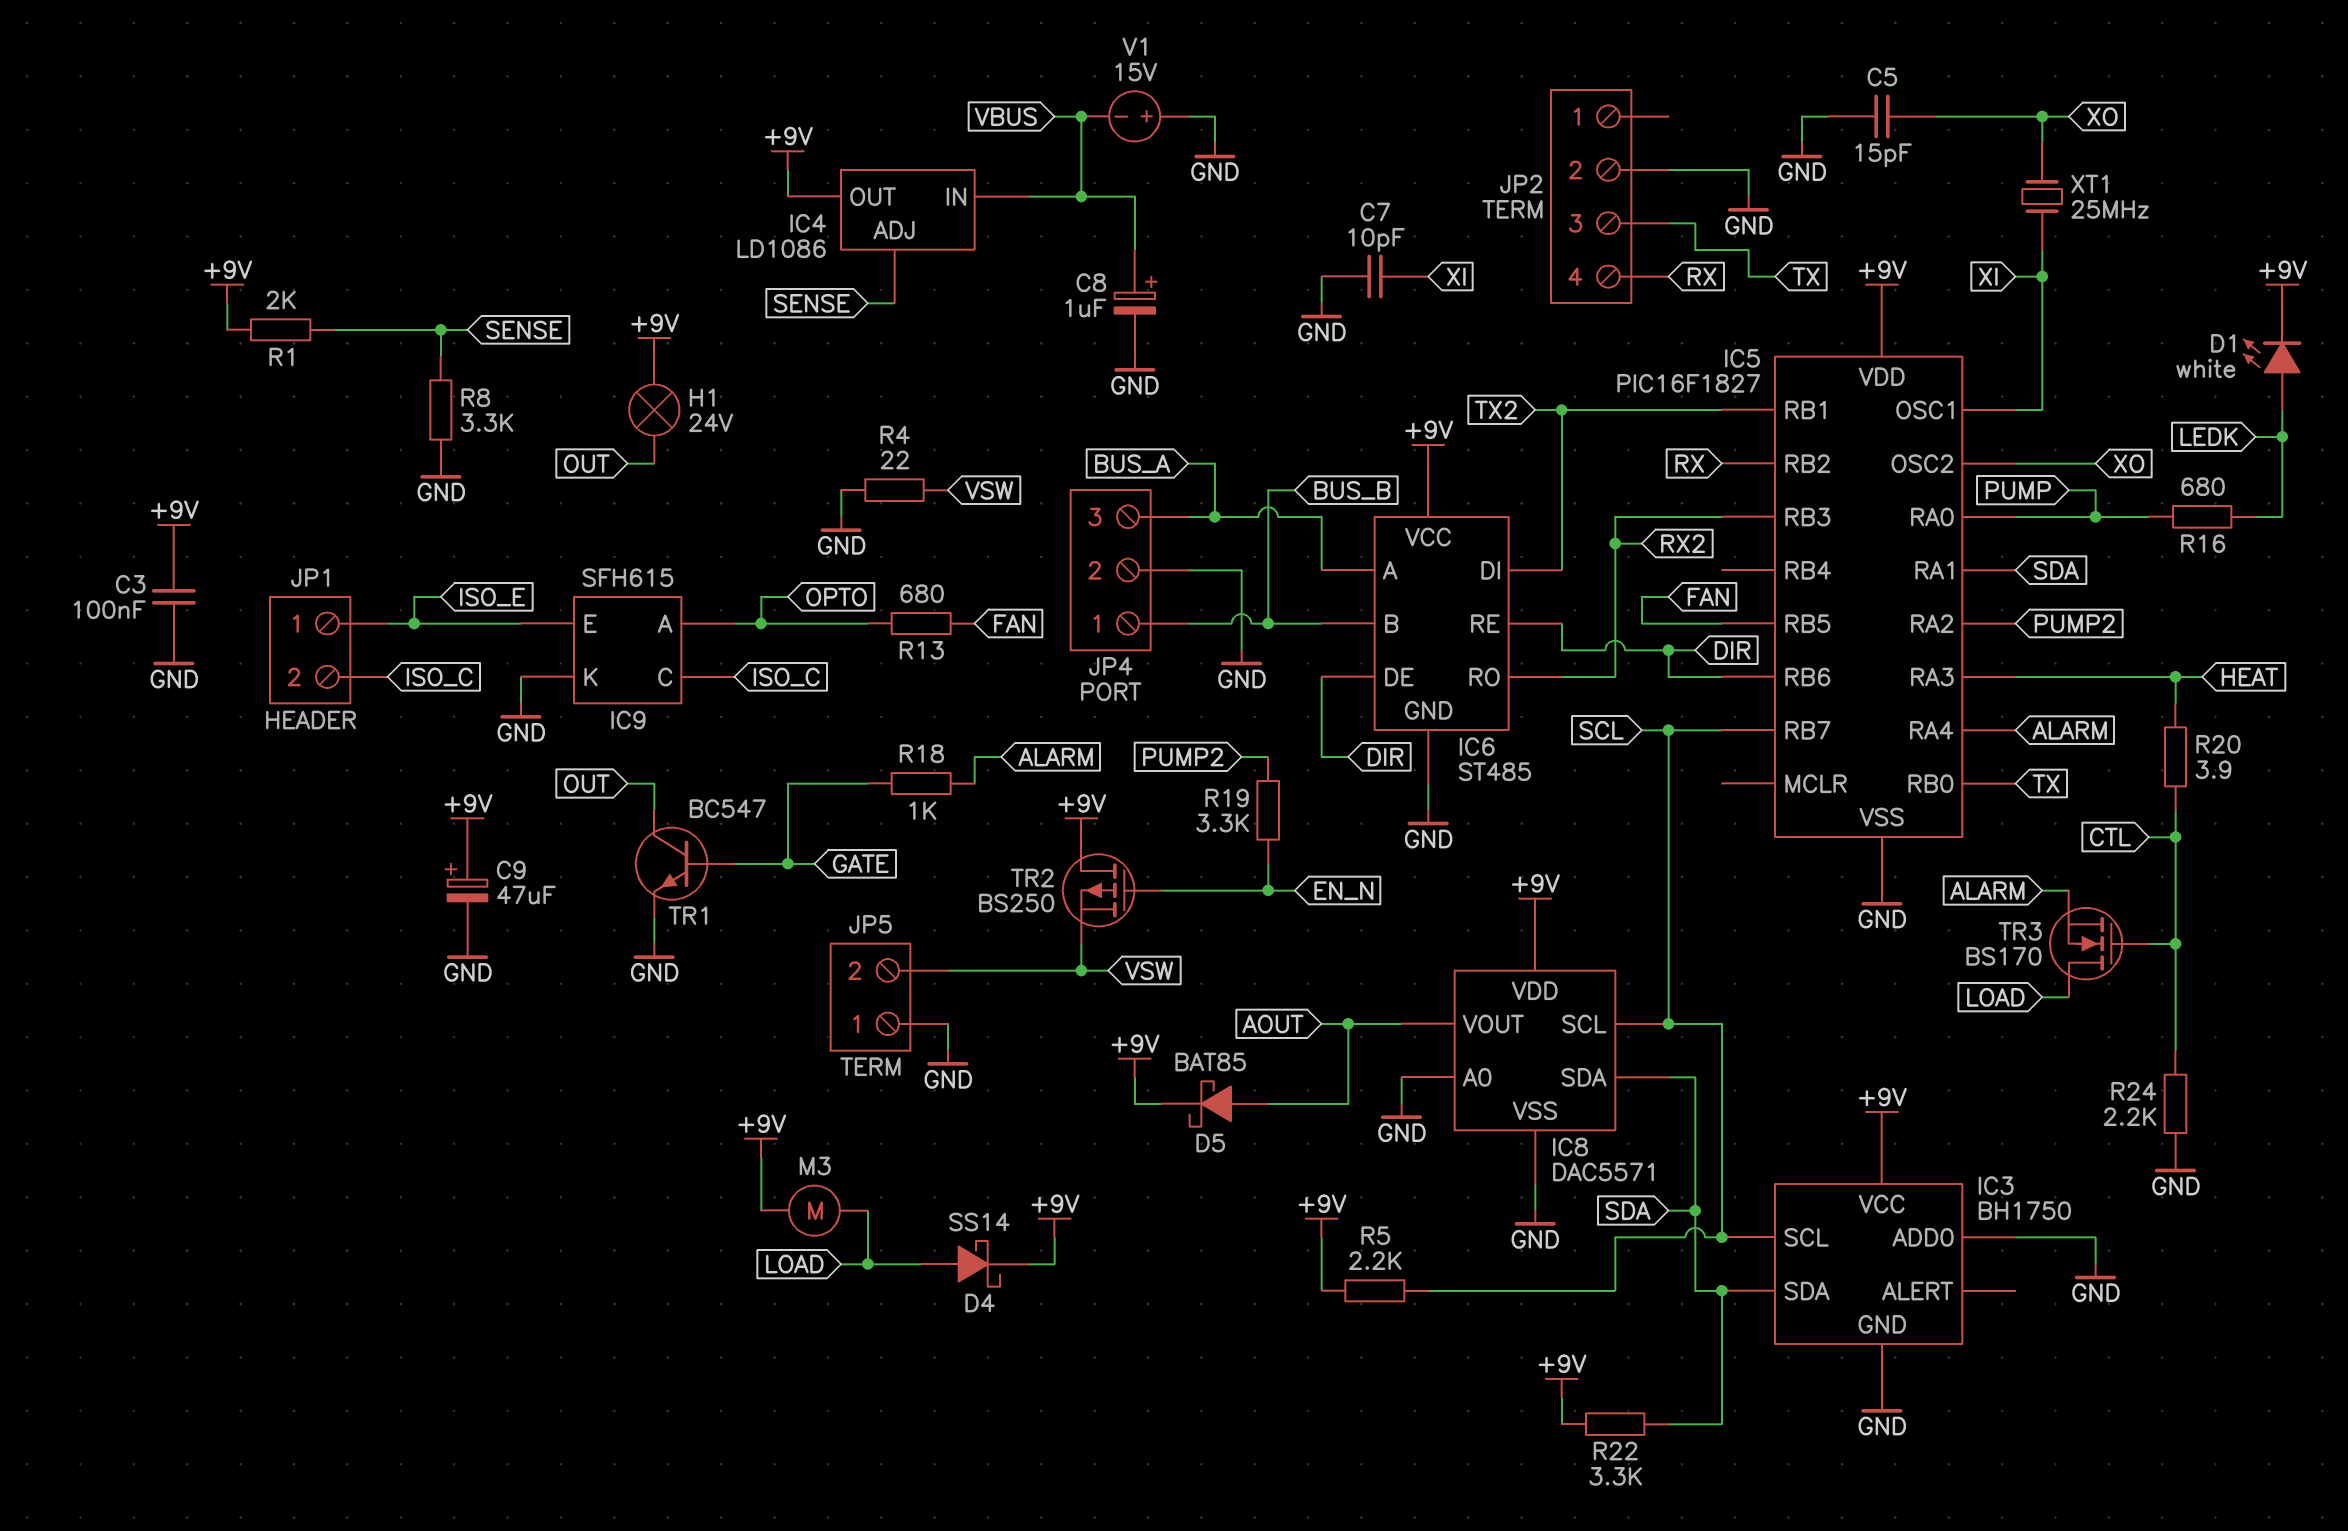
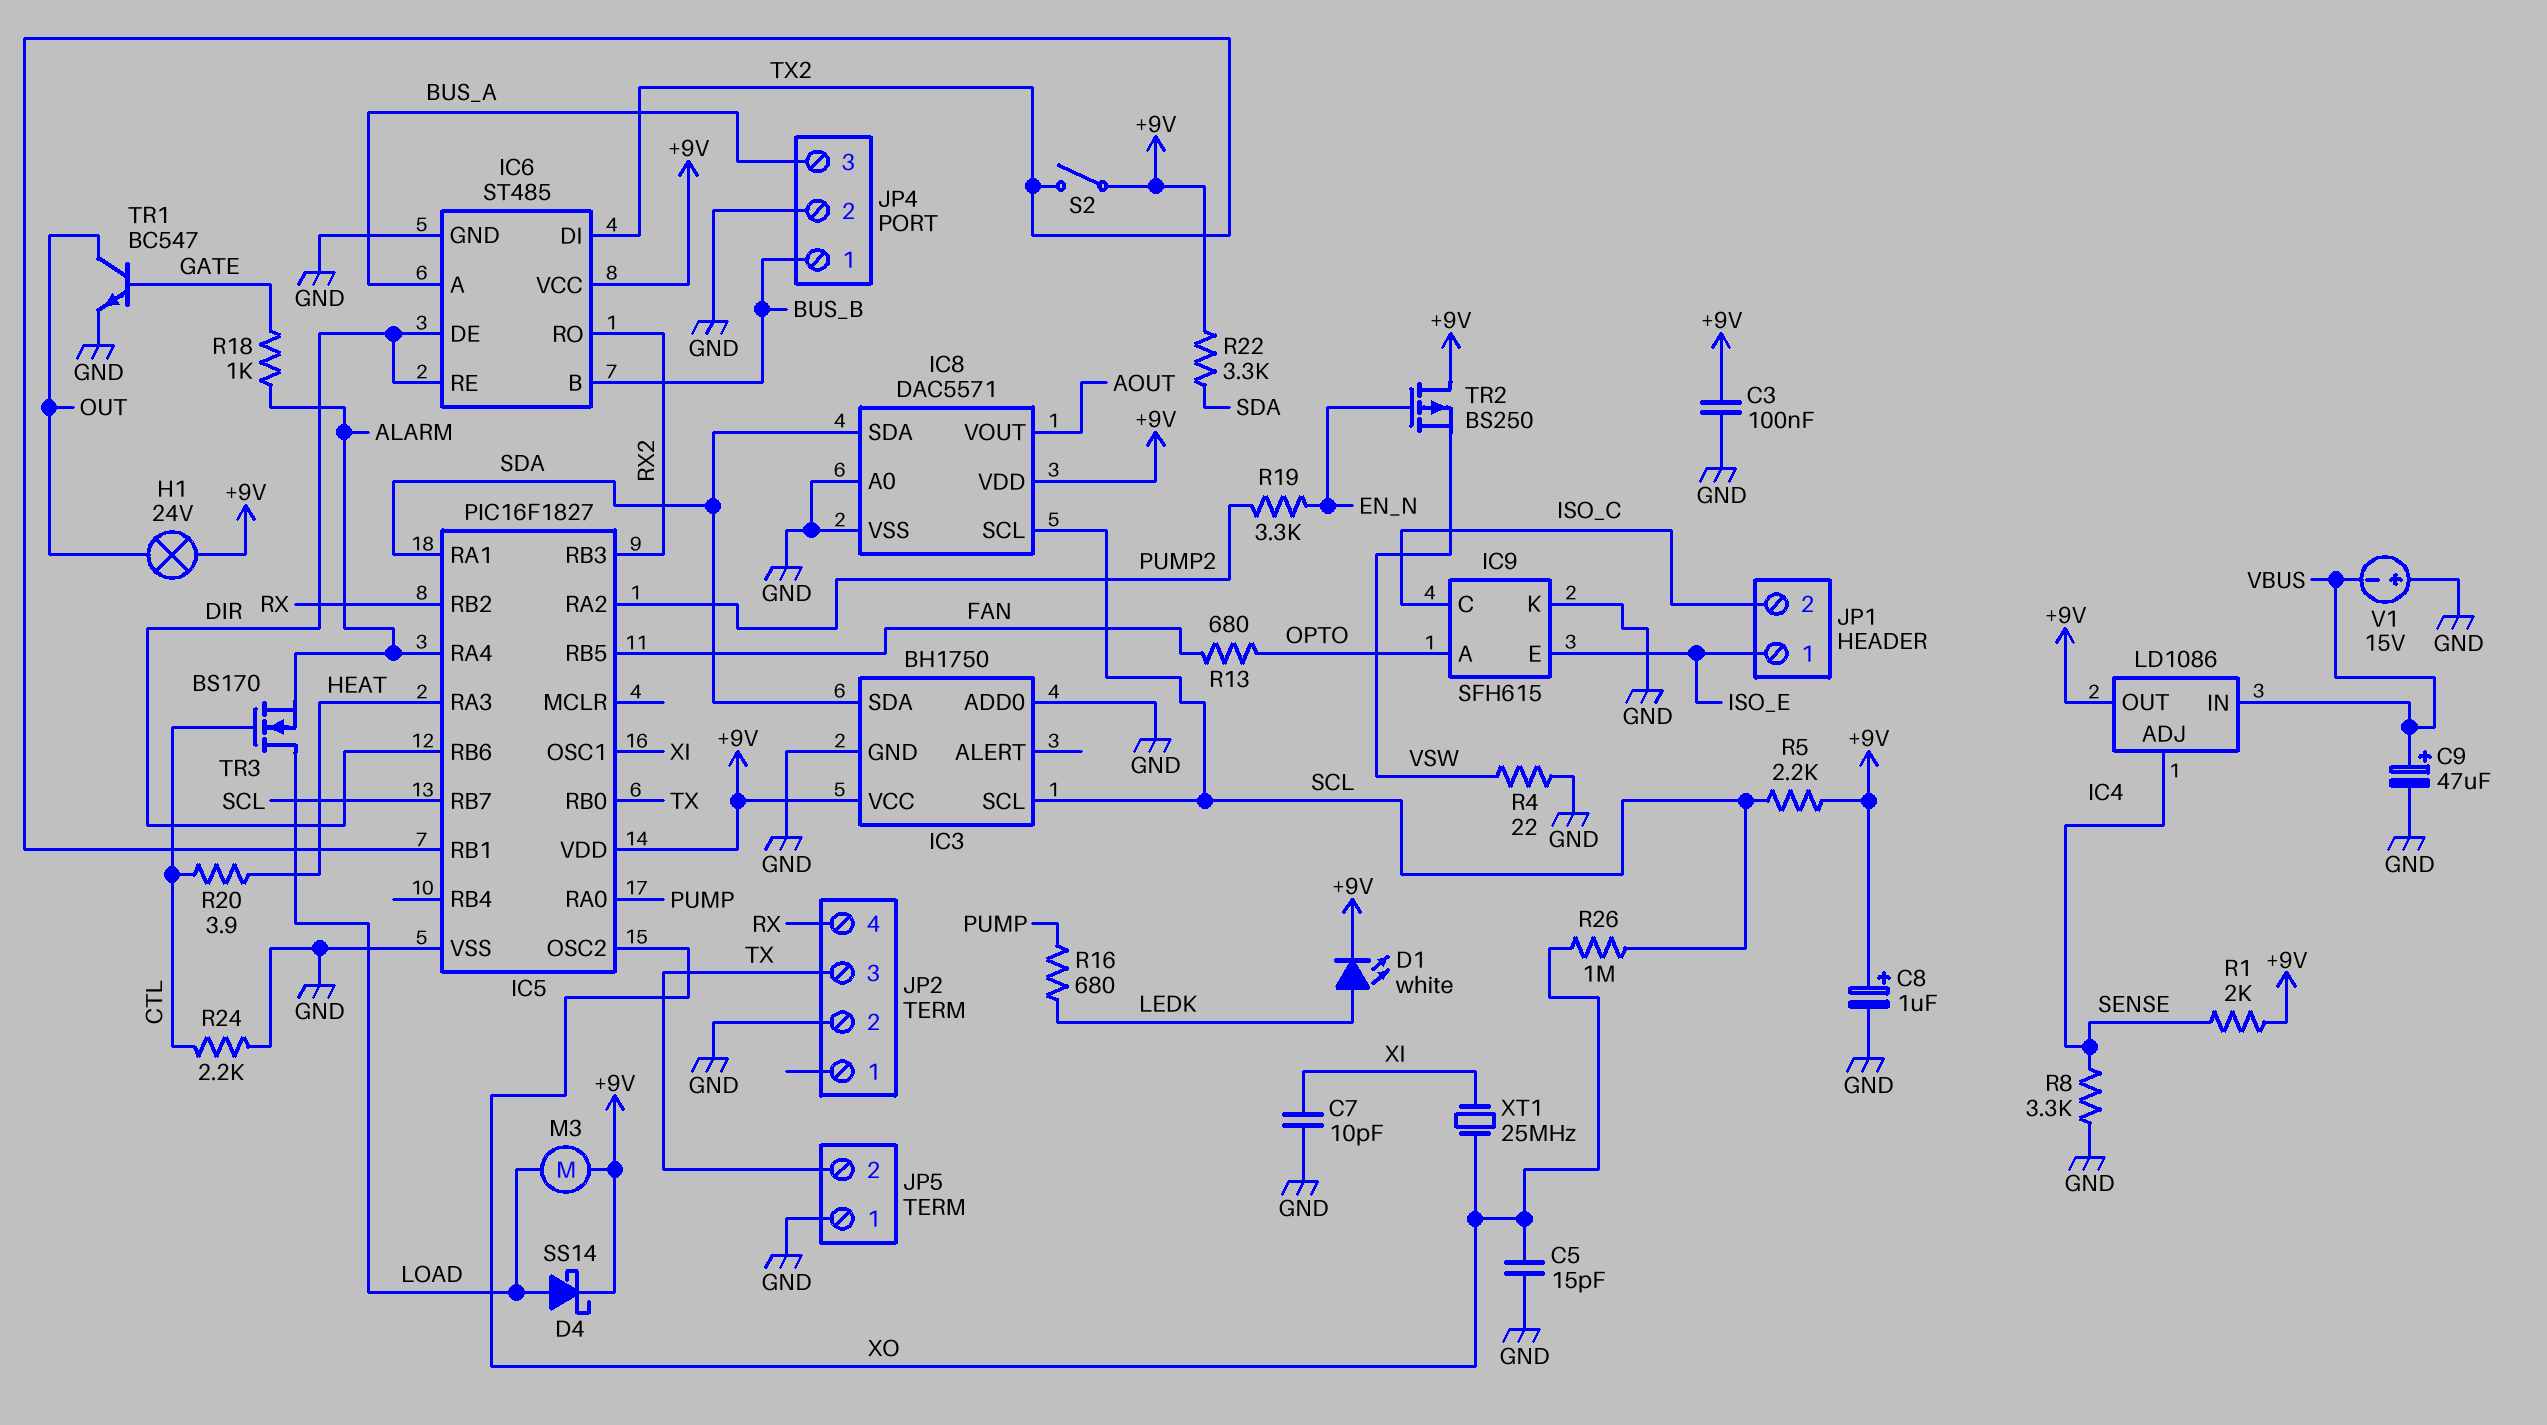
C8: 1uF (plus VBUS, minus GND) -> 1uF (plus +9V, minus GND)
C9: 47uF (plus +9V, minus GND) -> 47uF (plus VBUS, minus GND)
D5: schottky BAT85 (A AOUT, K +9V) -> none
JP5 pin 2: VSW -> TX
R26: none -> 1M (SCL, XO)
S2: none -> switch (+9V, TX2)

